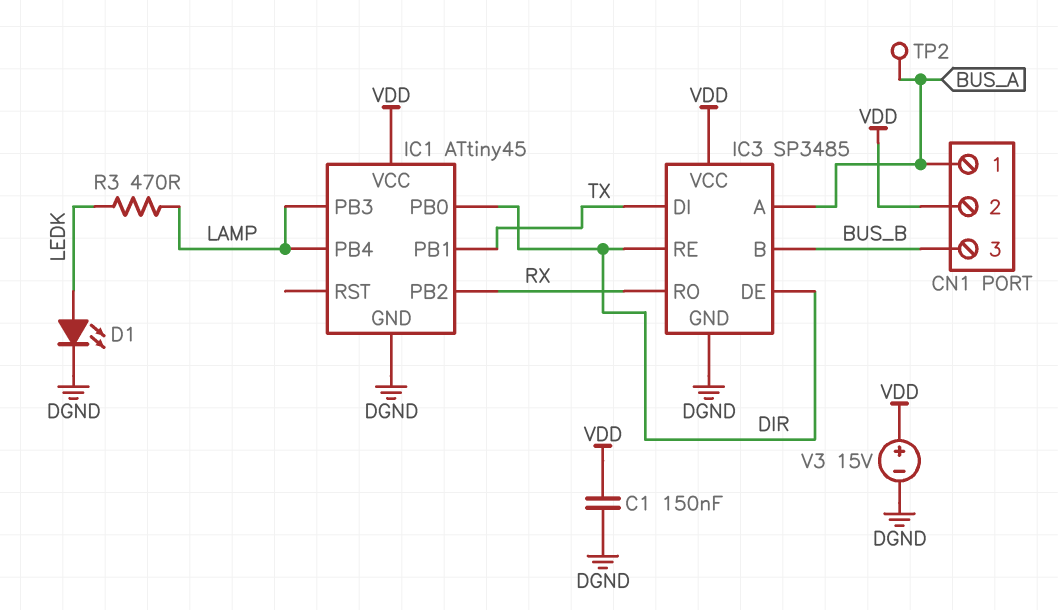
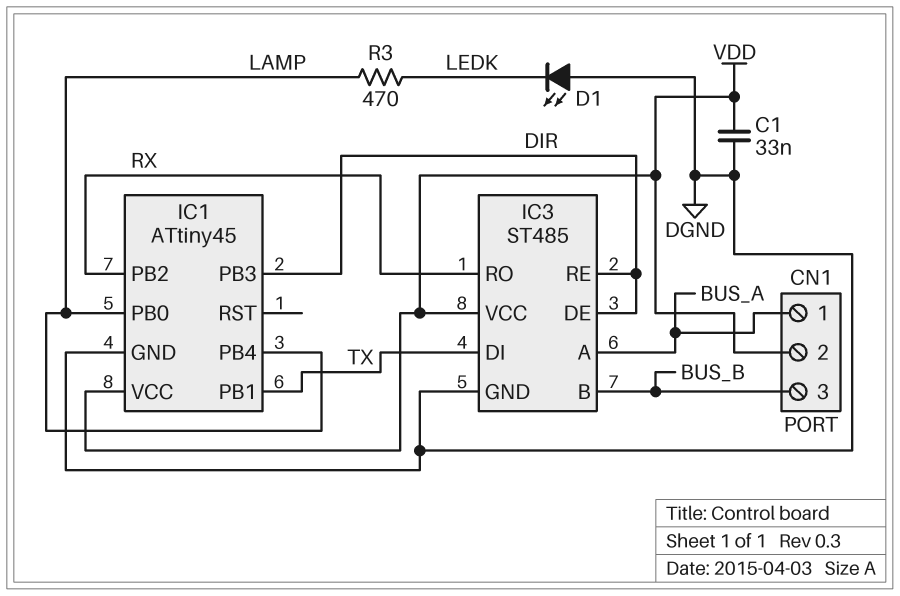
C1: 150nF (DGND, VDD) -> 33nF (DGND, VDD)
D1: LED (A LEDK, K DGND) -> LED (A DGND, K LEDK)
IC1 pin PB0: DIR -> LAMP
IC1 pin PB3: LAMP -> DIR
IC3: SP3485 -> ST485
TP2: test point (BUS_A) -> none
V3: 15V (plus VDD, minus DGND) -> none

